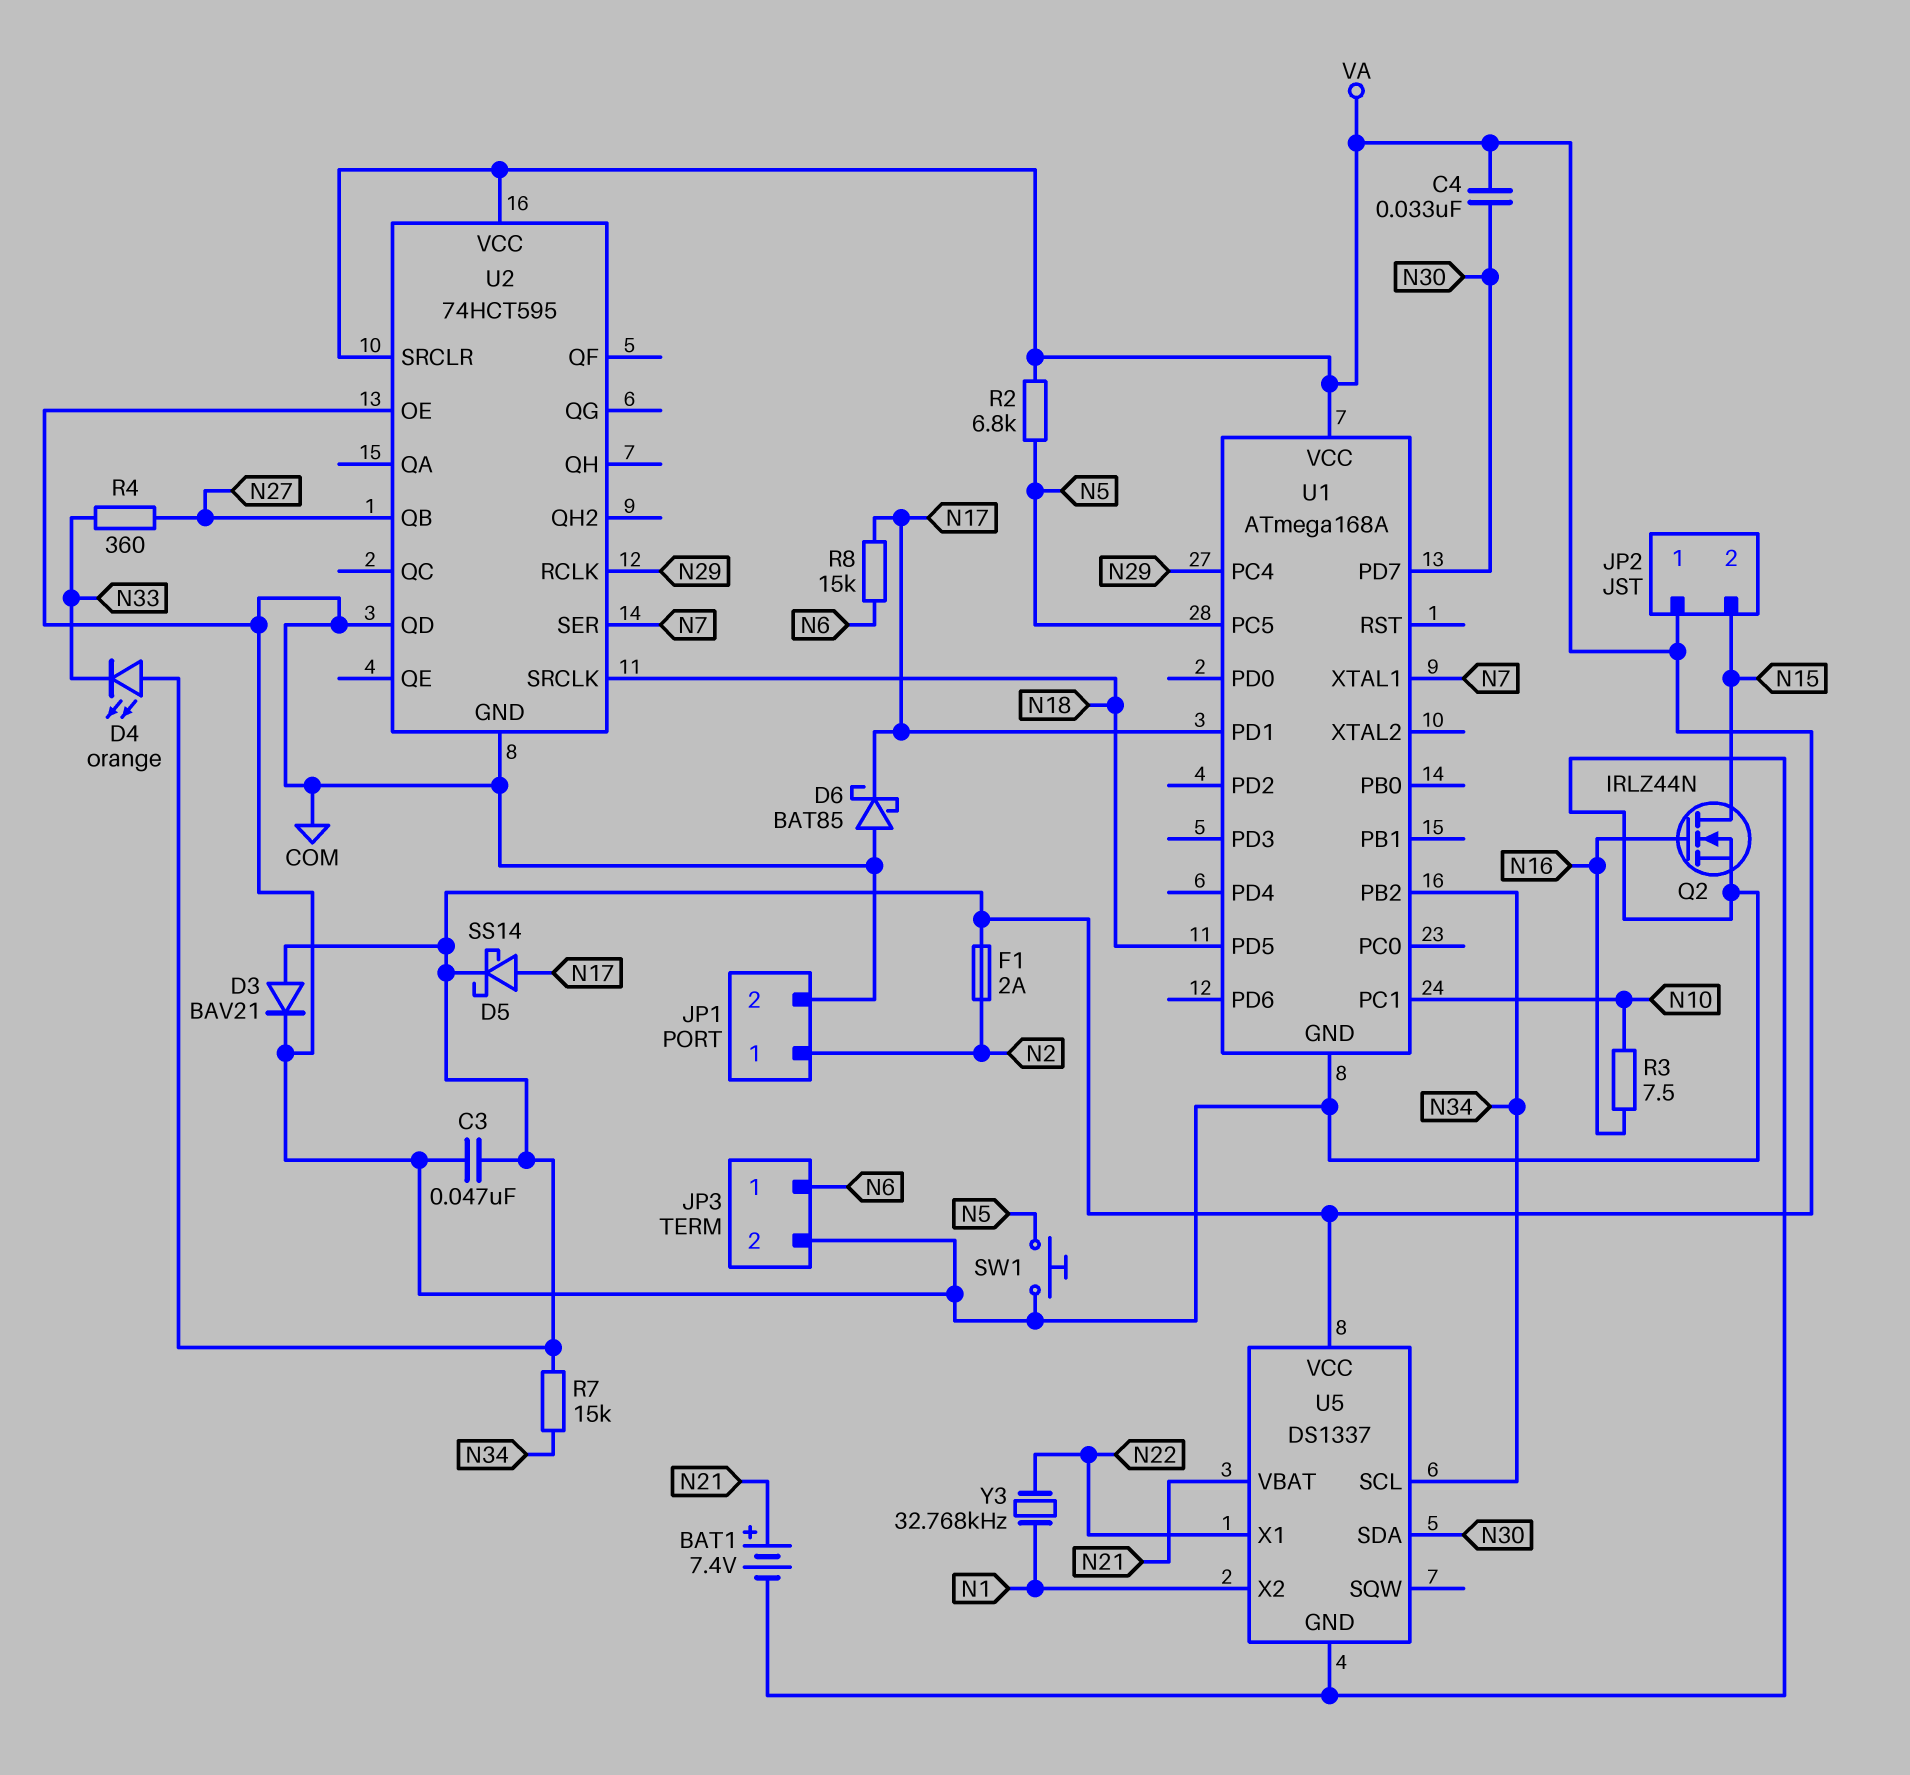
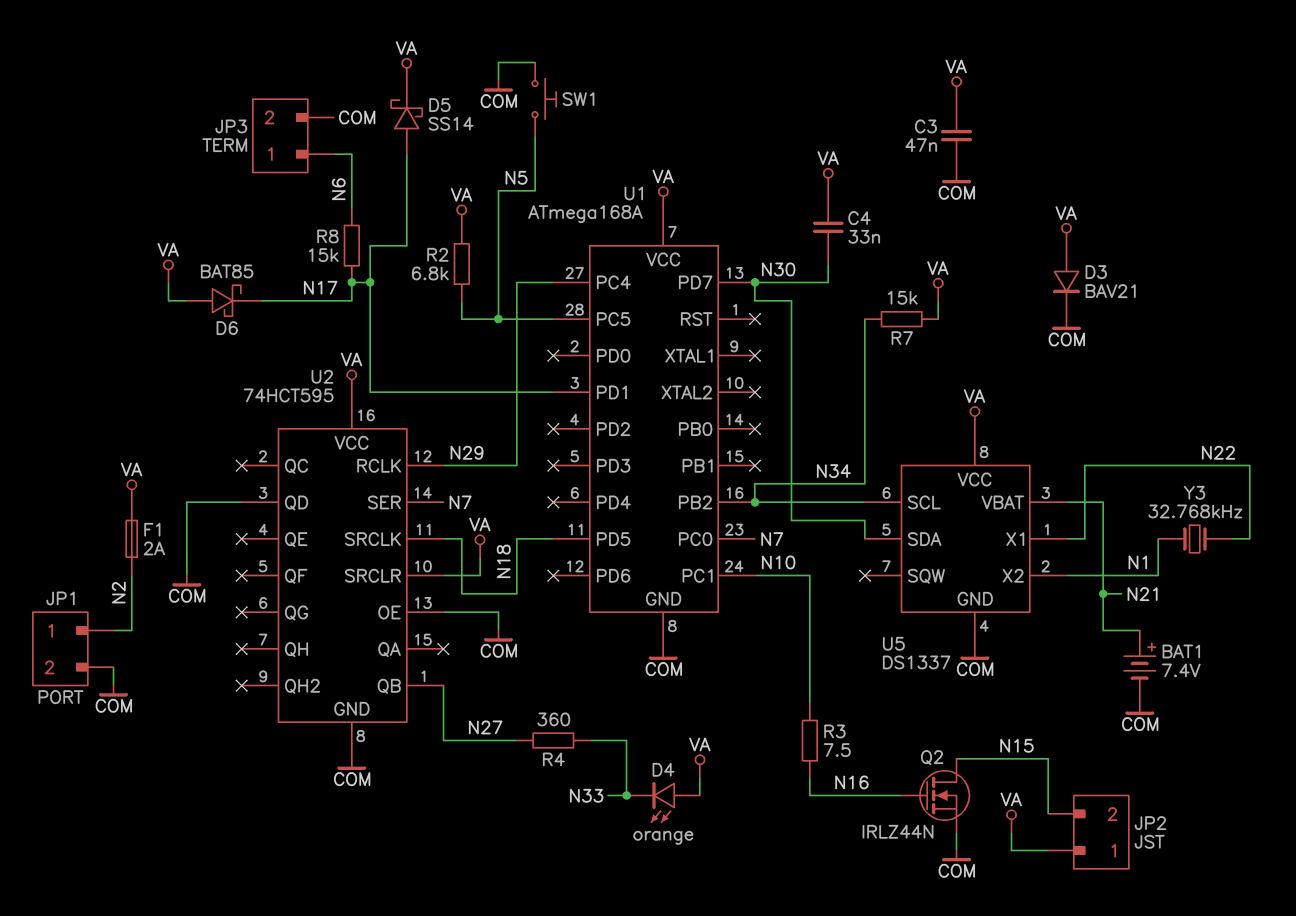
D6: schottky BAT85 (A COM, K N17) -> schottky BAT85 (A VA, K N17)
U1 pin PC0: none -> N7
U1 pin XTAL1: N7 -> none

